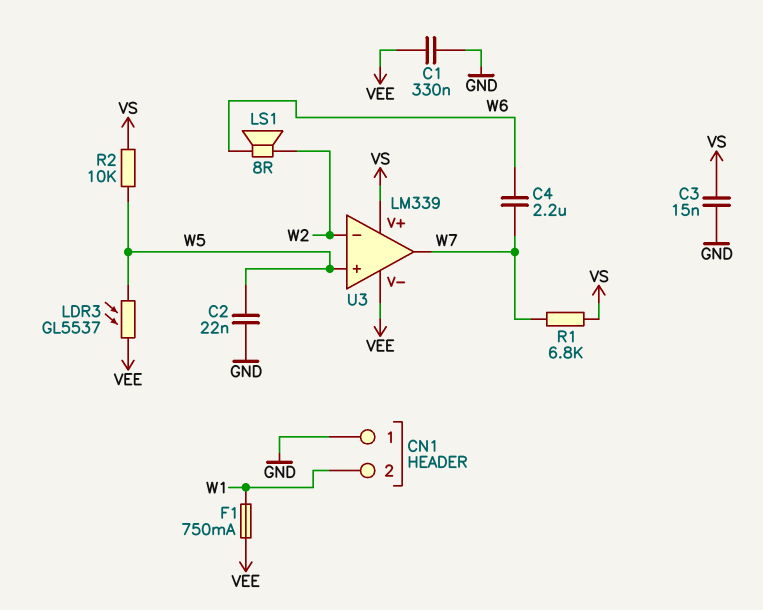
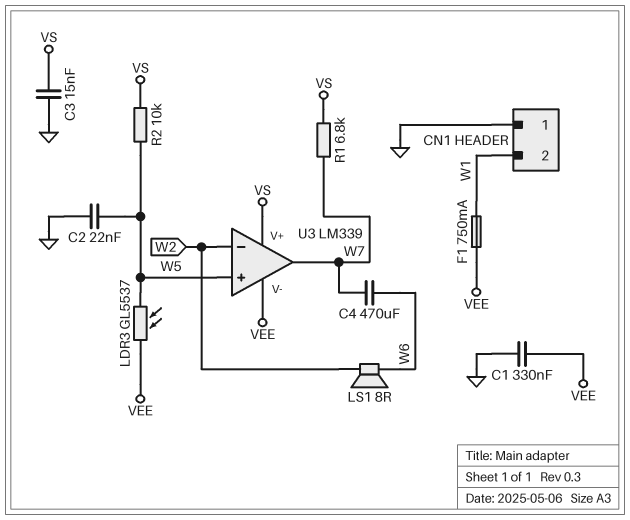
C4: 2.2uF (W6, W7) -> 470uF (W6, W7)

